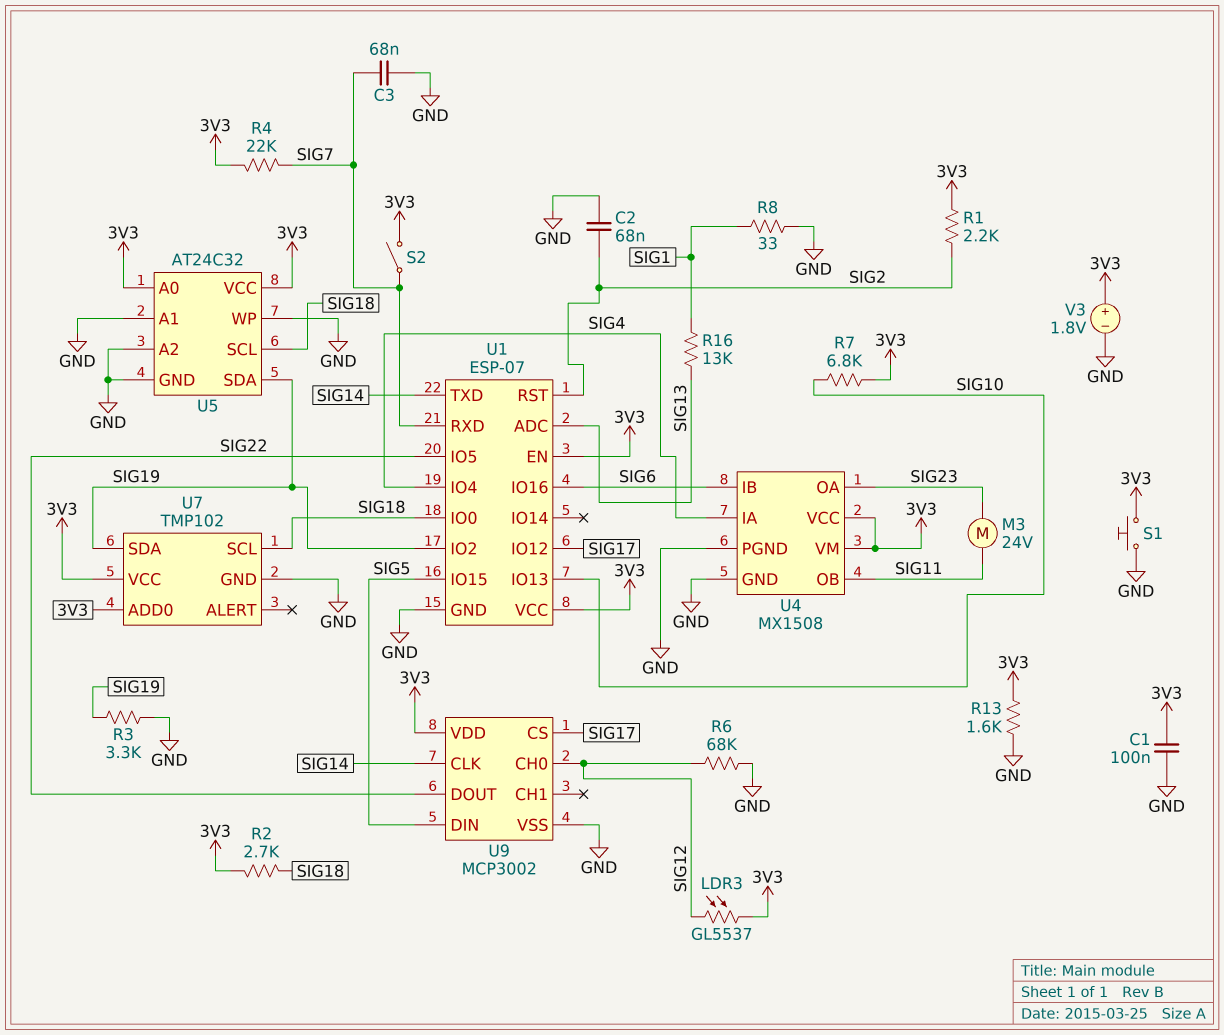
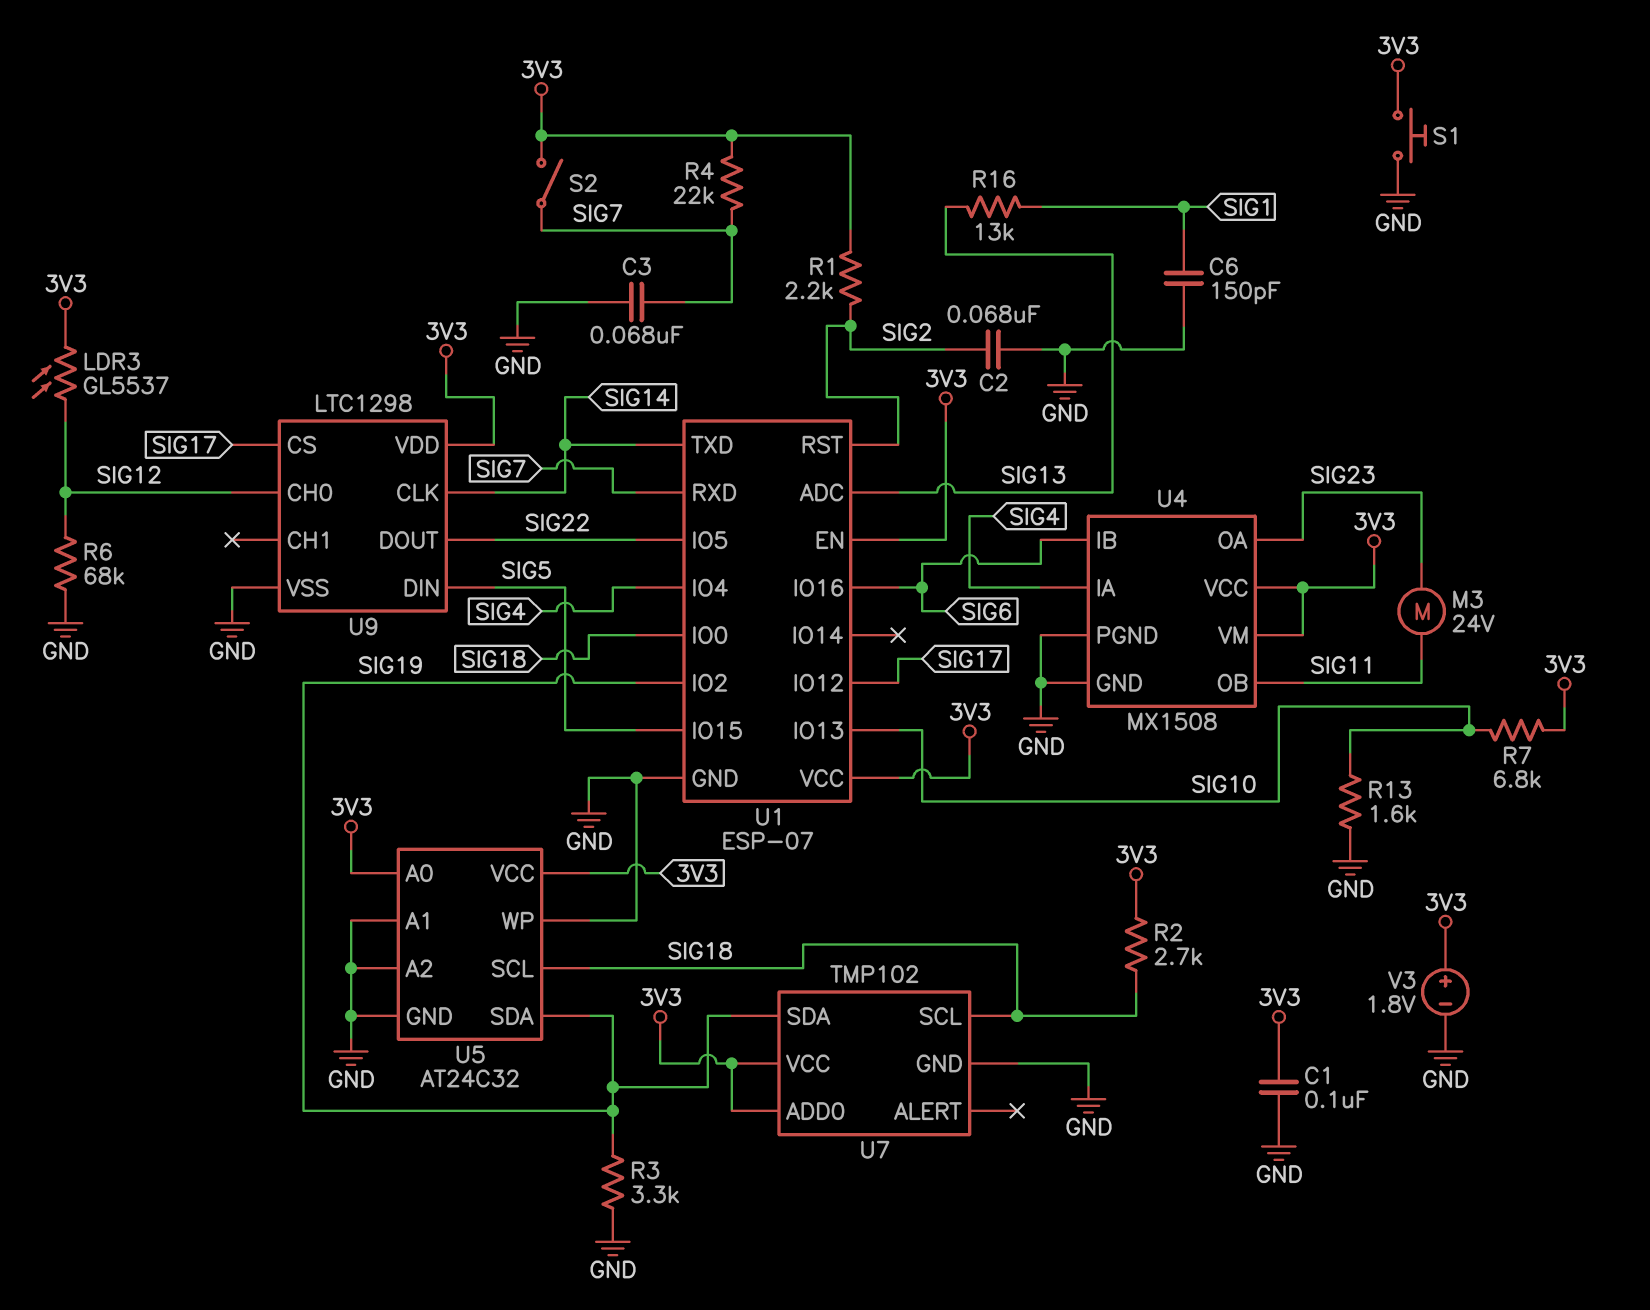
C6: none -> 150pF (GND, SIG1)
R8: 33 (GND, SIG1) -> none
R13: 1.6k (3V3, GND) -> 1.6k (GND, SIG10)
U9: MCP3002 -> LTC1298

